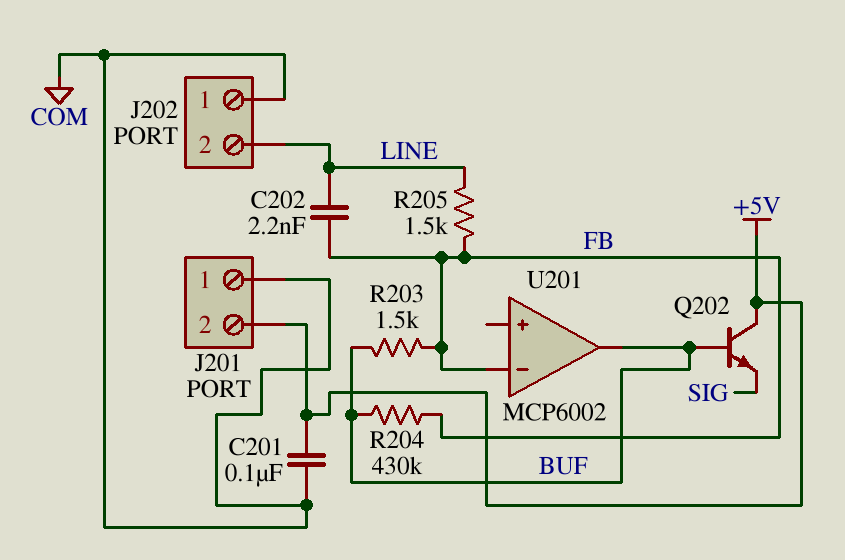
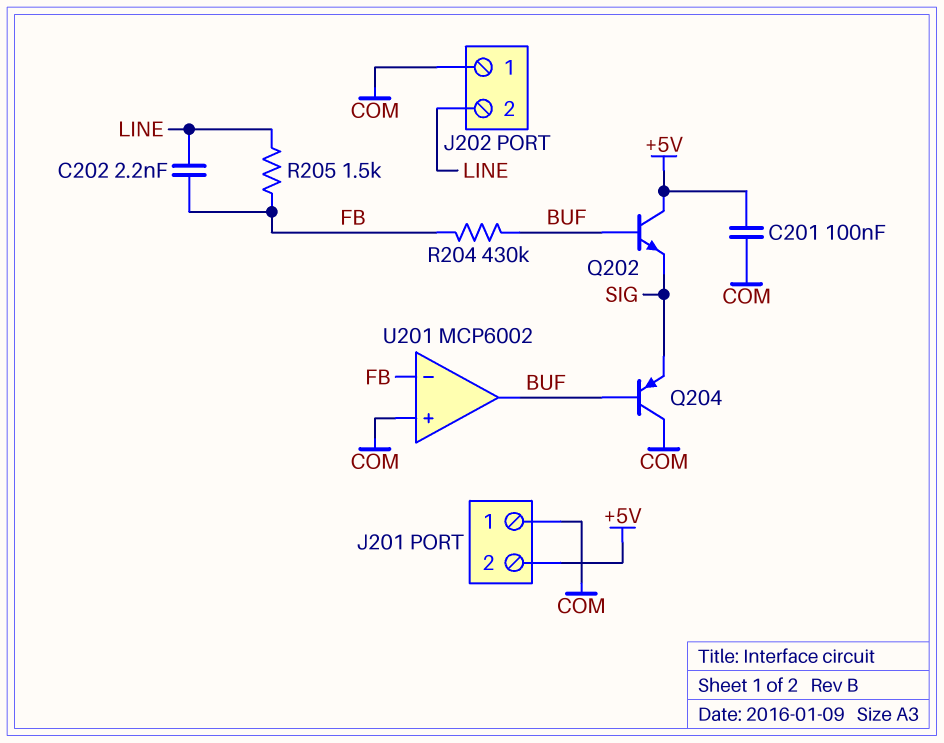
Q204: none -> PNP (B BUF, C COM, E SIG)
R203: 1.5k (BUF, FB) -> none
U201 pin in+: none -> COM

